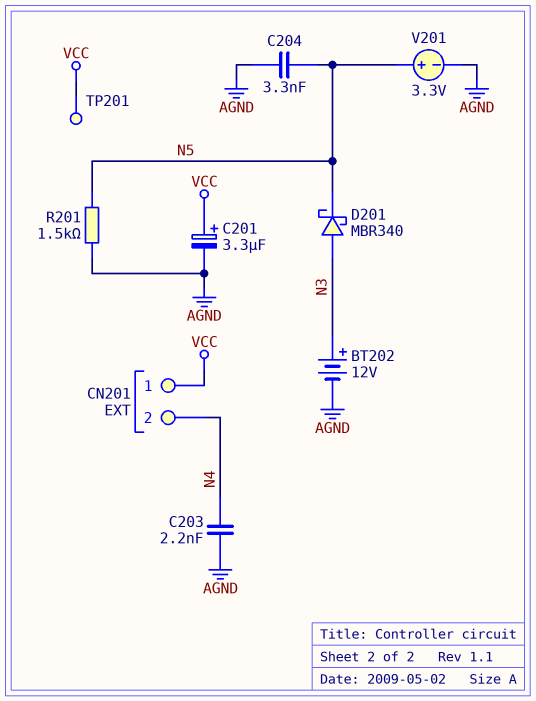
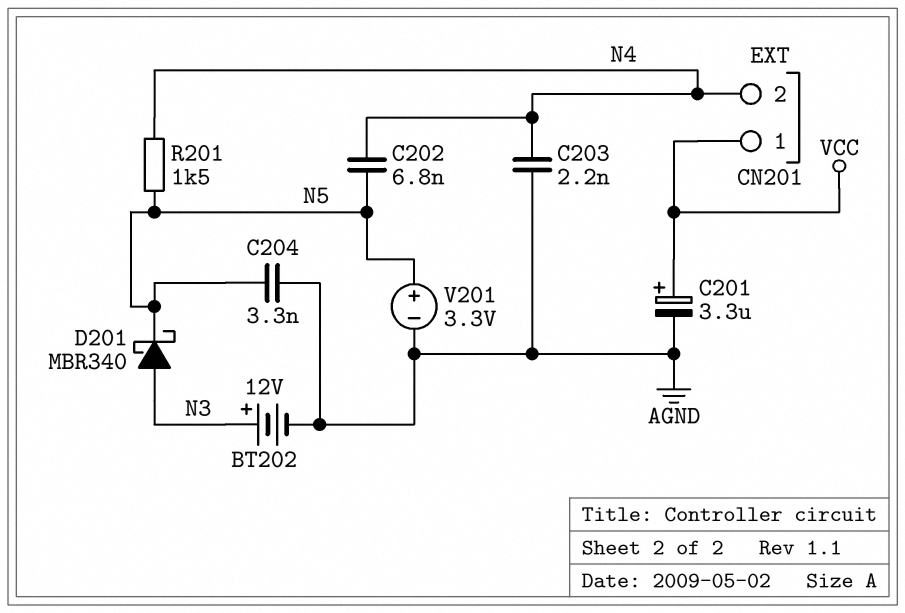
C202: none -> 6.8nF (N4, N5)
R201: 1.5k (AGND, N5) -> 1.5k (N4, N5)
TP201: test point (VCC) -> none

